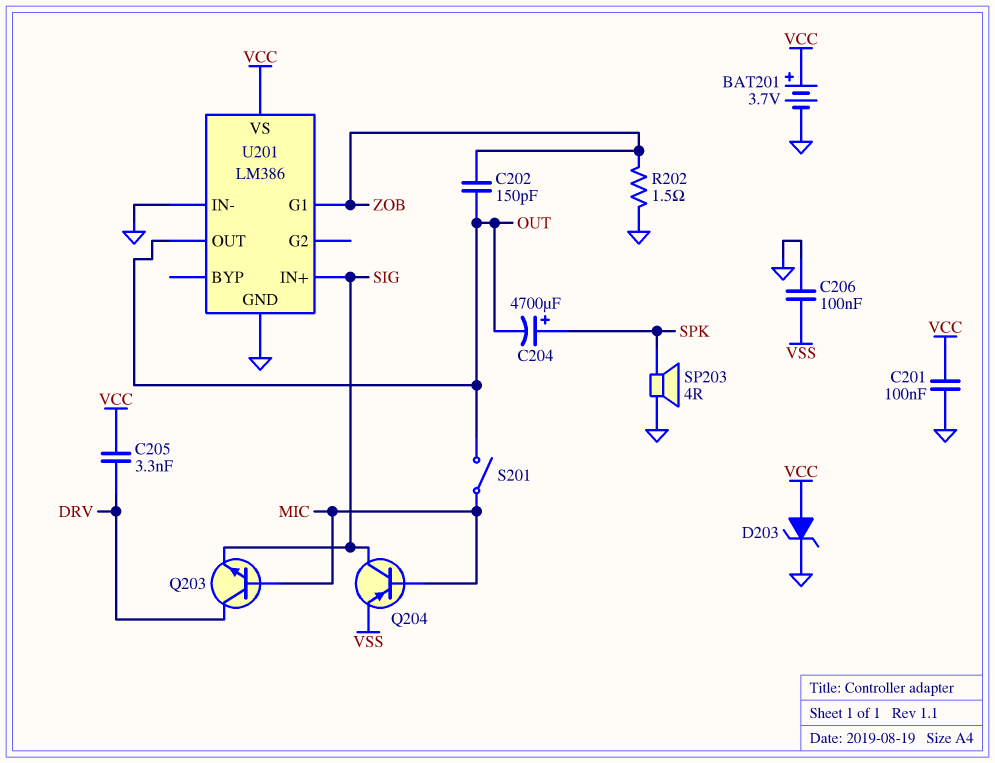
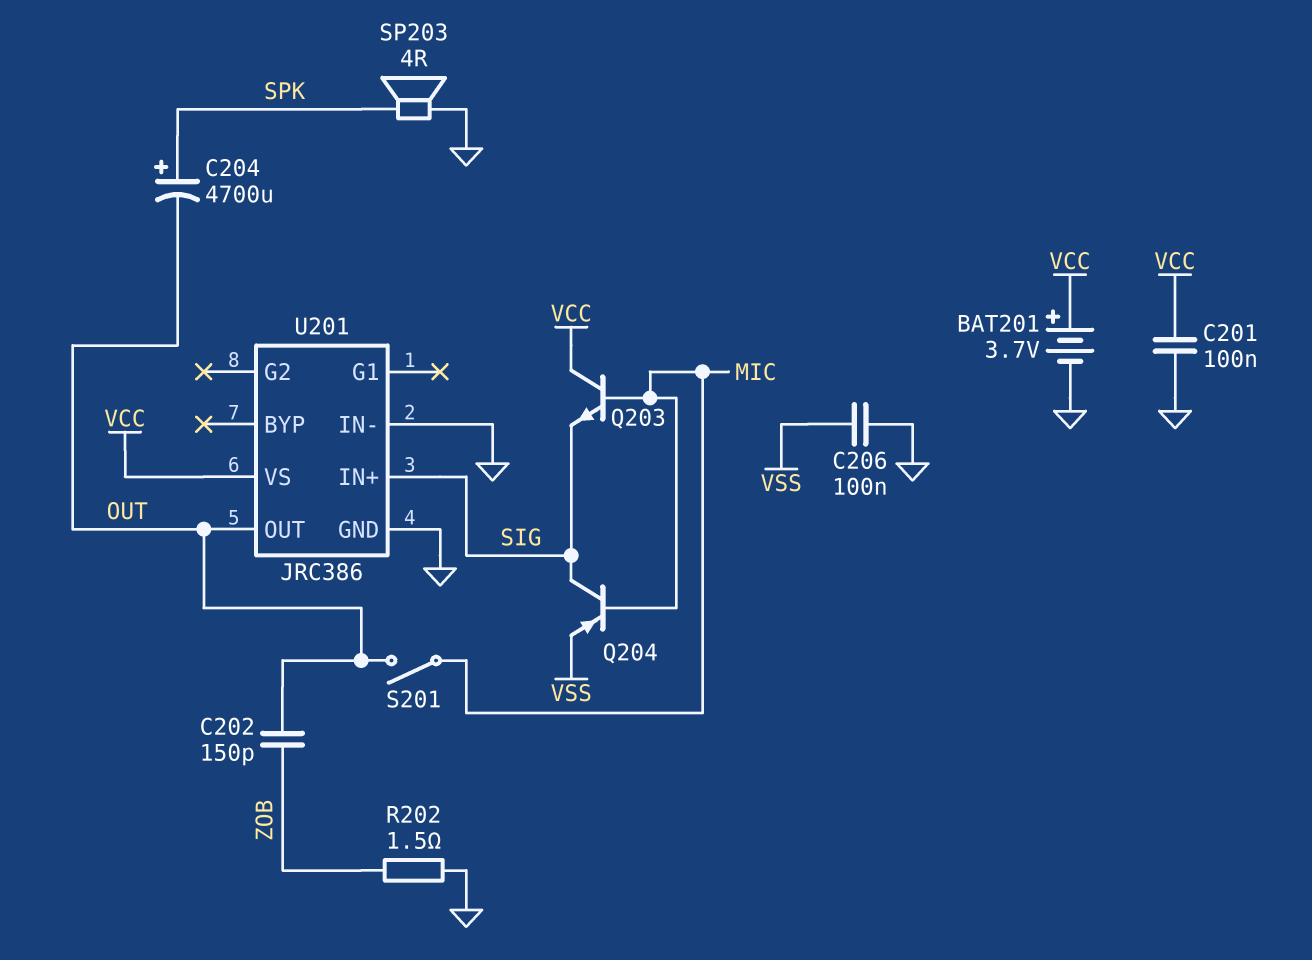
C205: 3.3nF (DRV, VCC) -> none
D203: zener (A VCC, K GND) -> none
Q203: NPN (B MIC, C DRV, E SIG) -> NPN (B MIC, C VCC, E SIG)
U201: LM386 -> JRC386
U201 pin G1: ZOB -> none

